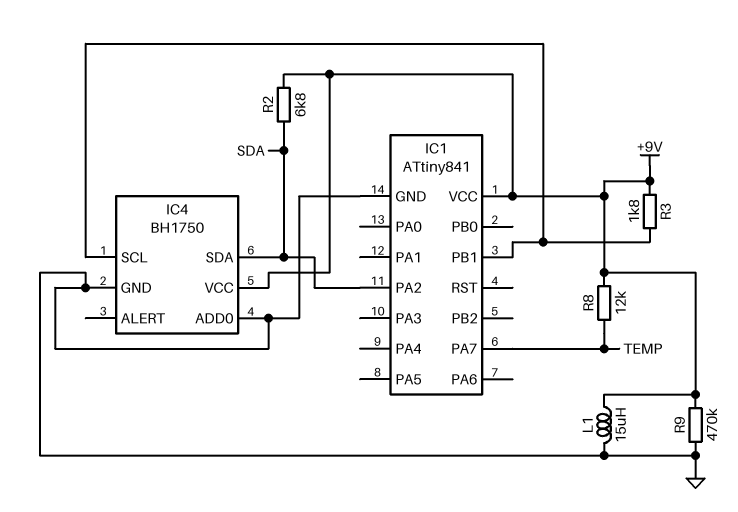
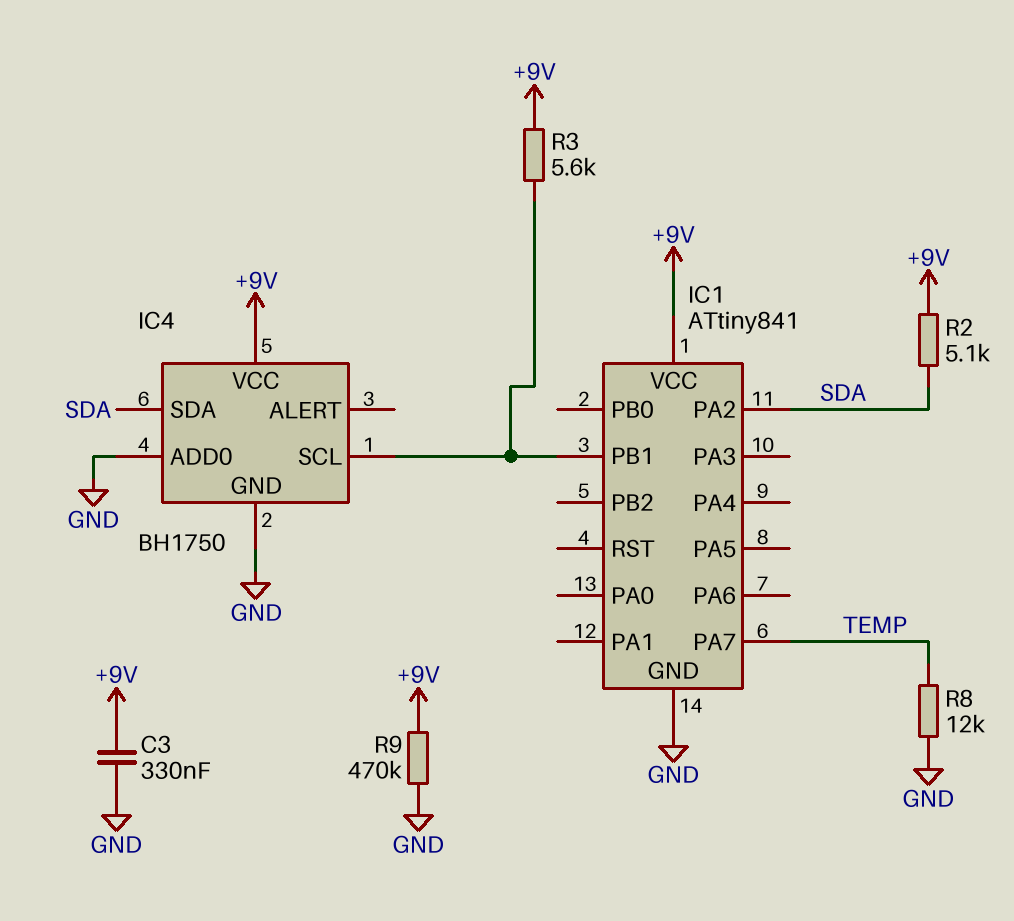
C3: none -> 330nF (+9V, GND)
L1: 15uH (+9V, GND) -> none
R2: 6.8k (+9V, SDA) -> 5.1k (+9V, SDA)
R3: 1.8k (+9V, IC1/PB1) -> 5.6k (+9V, IC1/PB1)
R8: 12k (+9V, TEMP) -> 12k (GND, TEMP)

